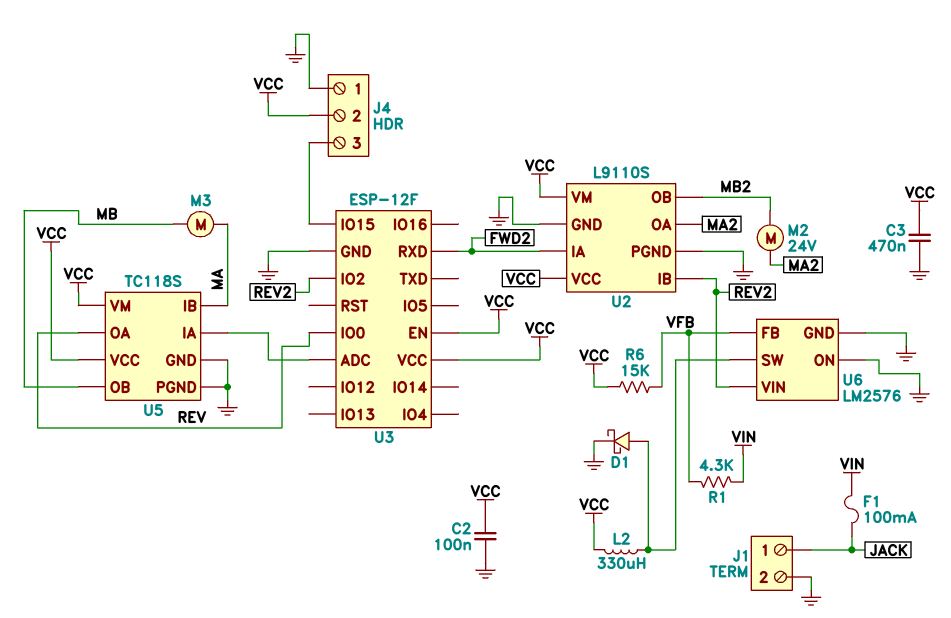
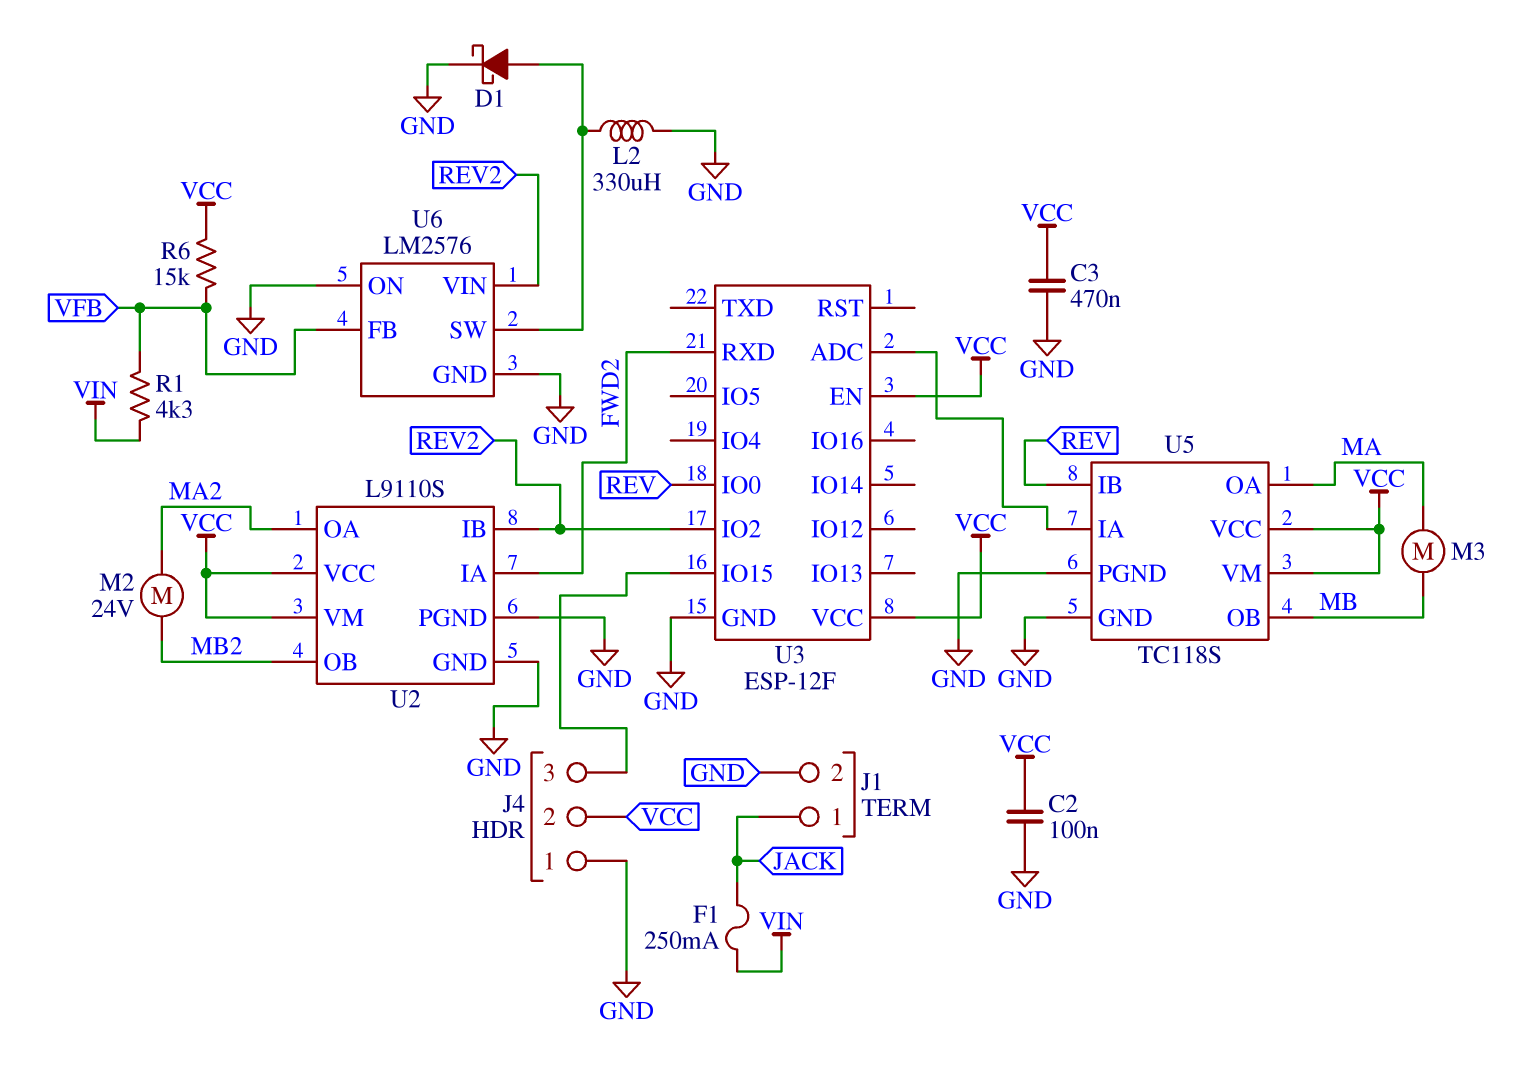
F1: 100mA (JACK, VIN) -> 250mA (JACK, VIN)
L2: 330uH (U6/SW, VCC) -> 330uH (GND, U6/SW)
U5 pin IB: MA -> REV
U5 pin OA: REV -> MA

